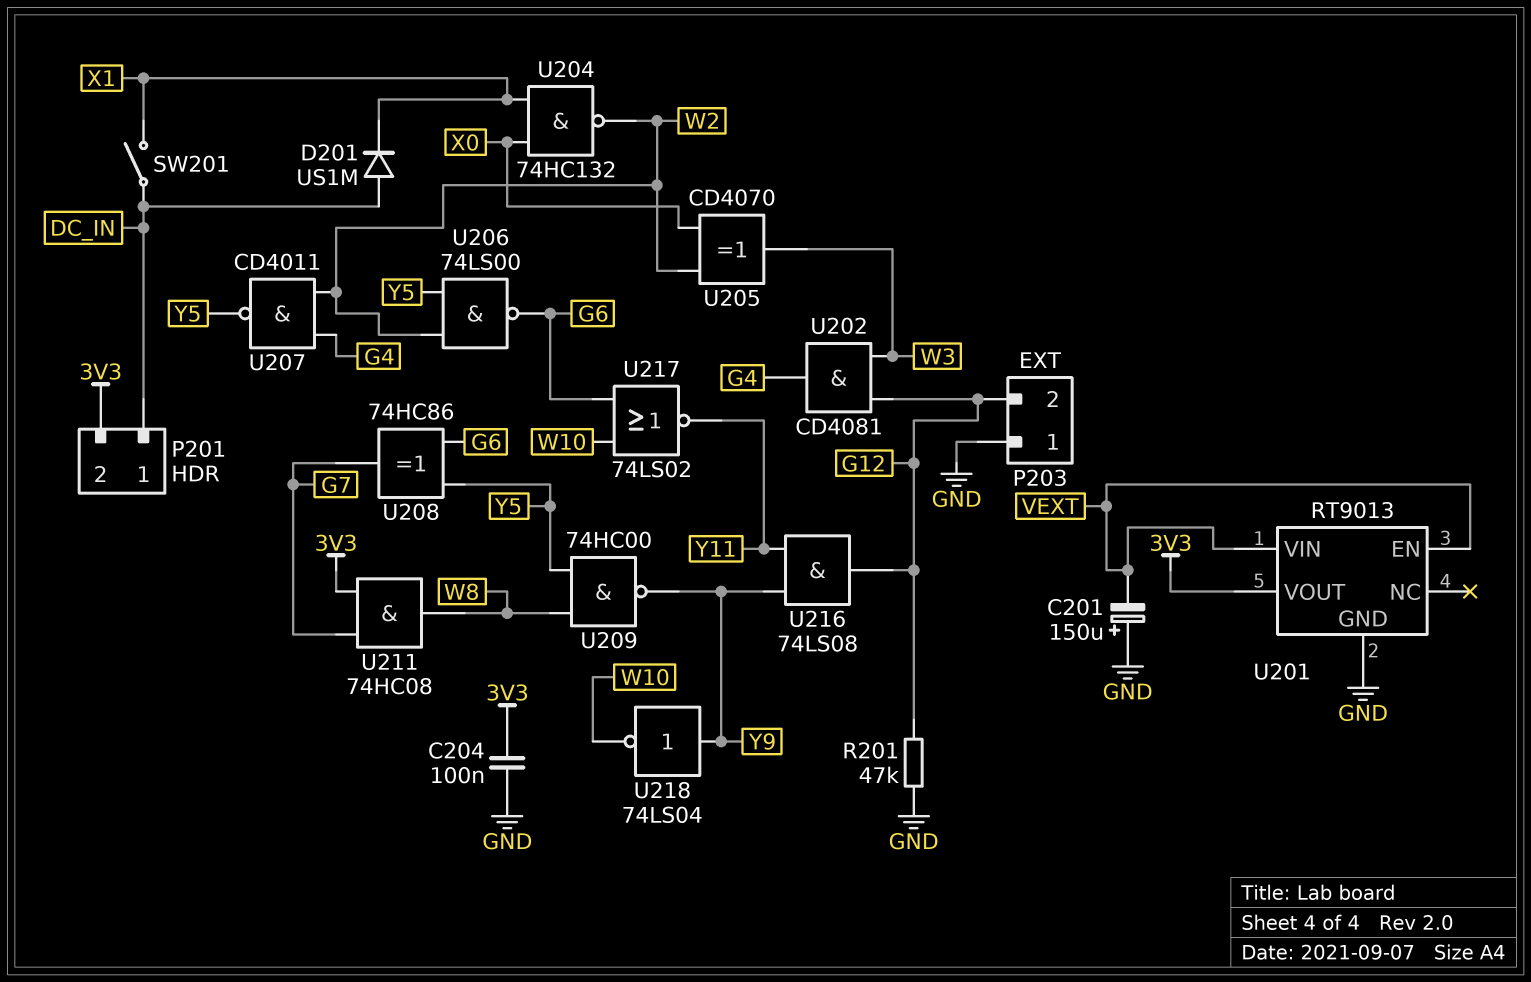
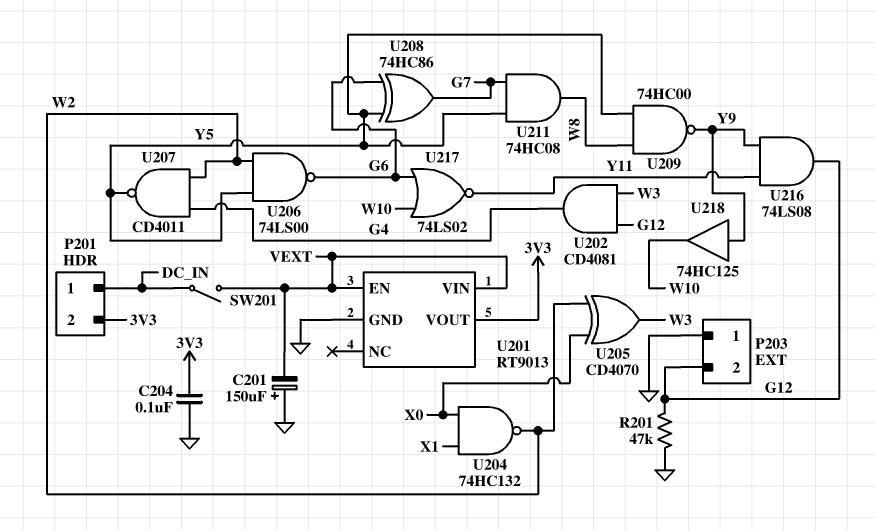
D201: diode US1M (A DC_IN, K X1) -> none
SW201: switch (DC_IN, X1) -> switch (DC_IN, VEXT)
U211: AND 74HC08 (in 3V3, in G7, out W8) -> AND 74HC08 (in G7, in Y5, out W8)
U218: NOT 74LS04 (in Y9, out W10) -> buffer 74HC125 (in Y9, out W10)

